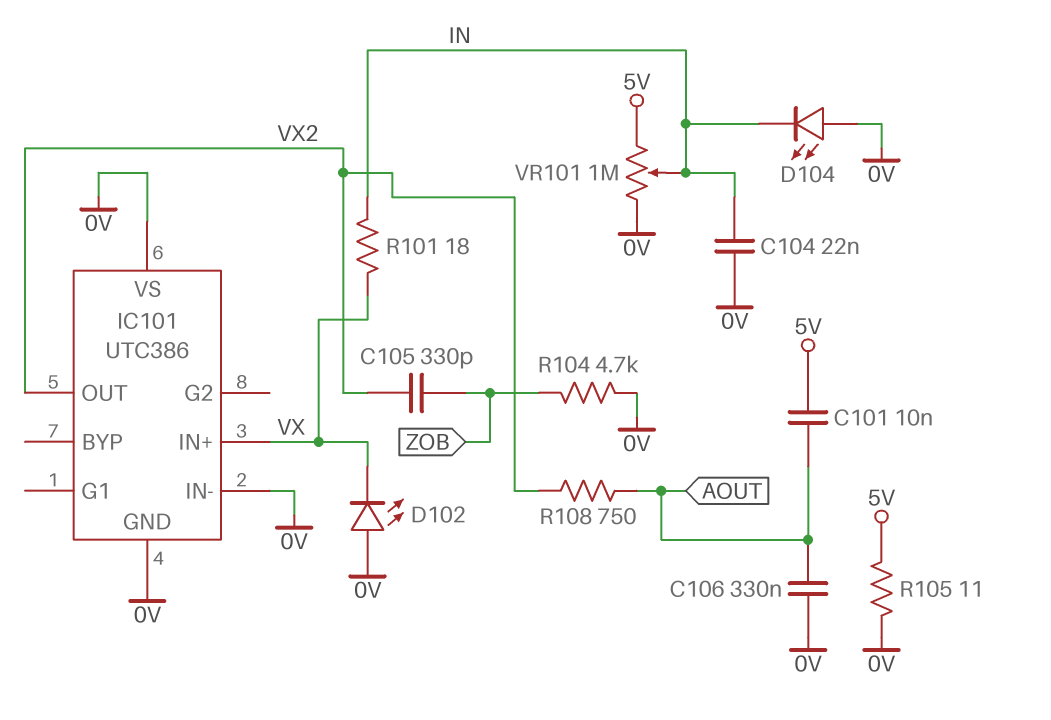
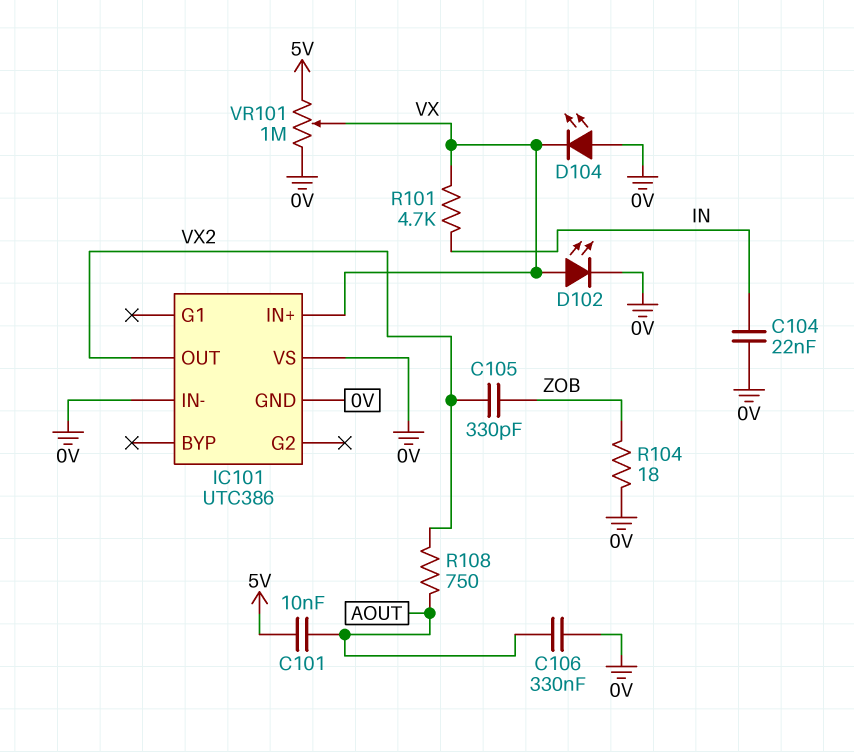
D102: LED (A 0V, K VX) -> LED (A VX, K 0V)
D104: LED (A 0V, K IN) -> LED (A 0V, K VX)
R101: 18 (IN, VX) -> 4.7k (IN, VX)
R104: 4.7k (0V, ZOB) -> 18 (0V, ZOB)
R105: 11 (0V, 5V) -> none
VR101: 1M (0V, 5V, wiper IN) -> 1M (0V, 5V, wiper VX)

